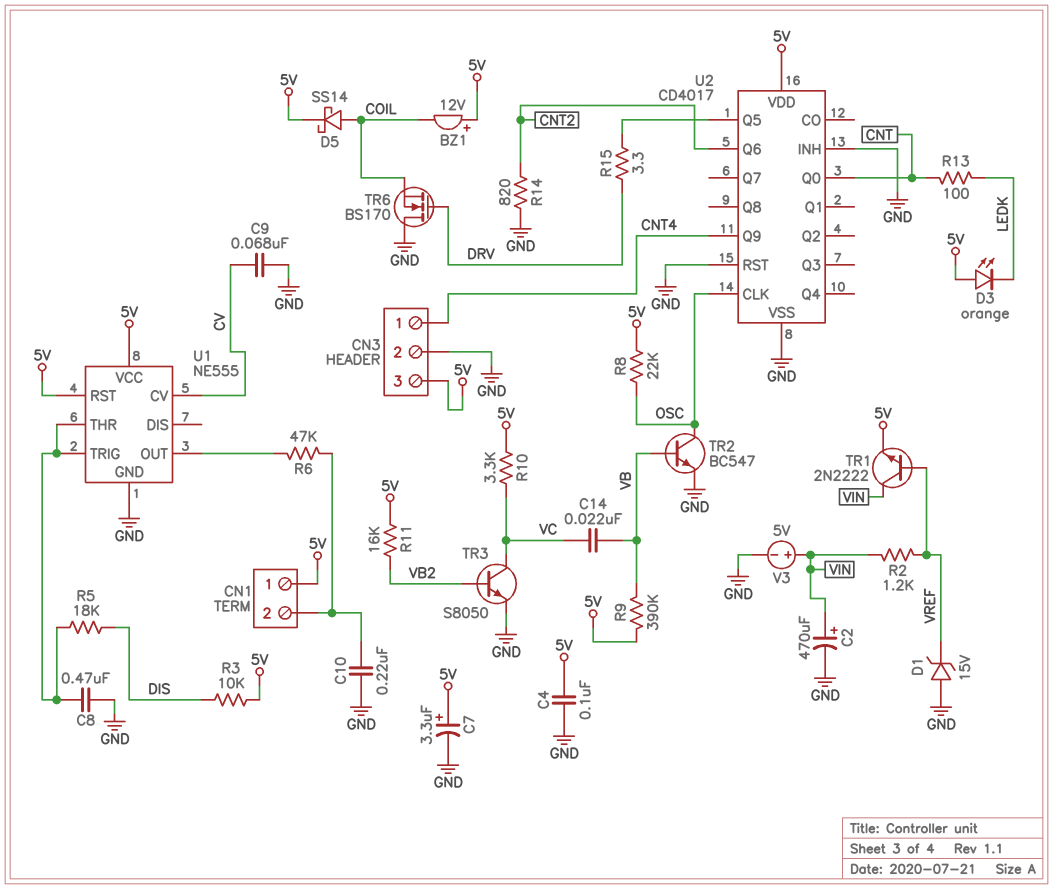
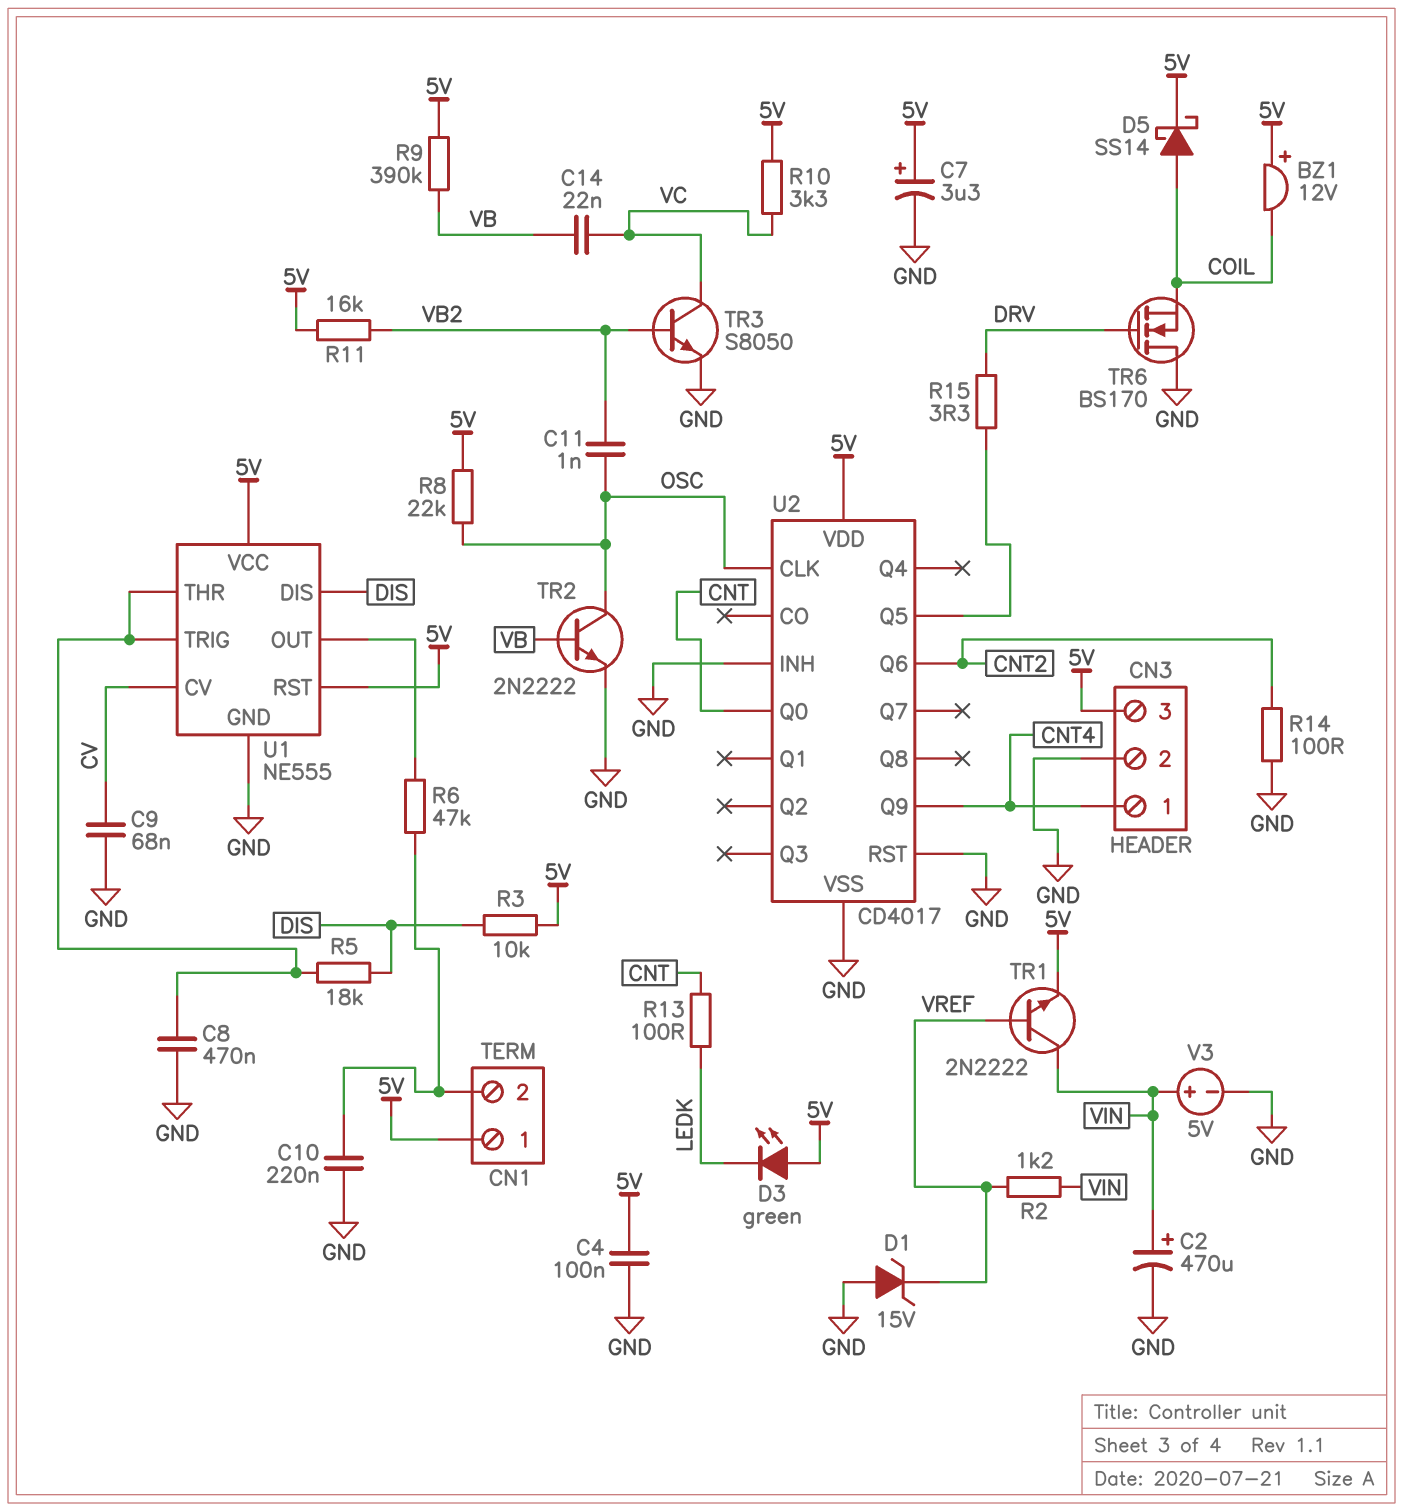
C11: none -> 1nF (OSC, VB2)
D3: LED orange (A 5V, K LEDK) -> LED green (A 5V, K LEDK)
R14: 820 (CNT2, GND) -> 100 (CNT2, GND)
TR2: NPN BC547 (B VB, C OSC, E GND) -> NPN 2N2222 (B VB, C OSC, E GND)
U1 pin DIS: none -> DIS

